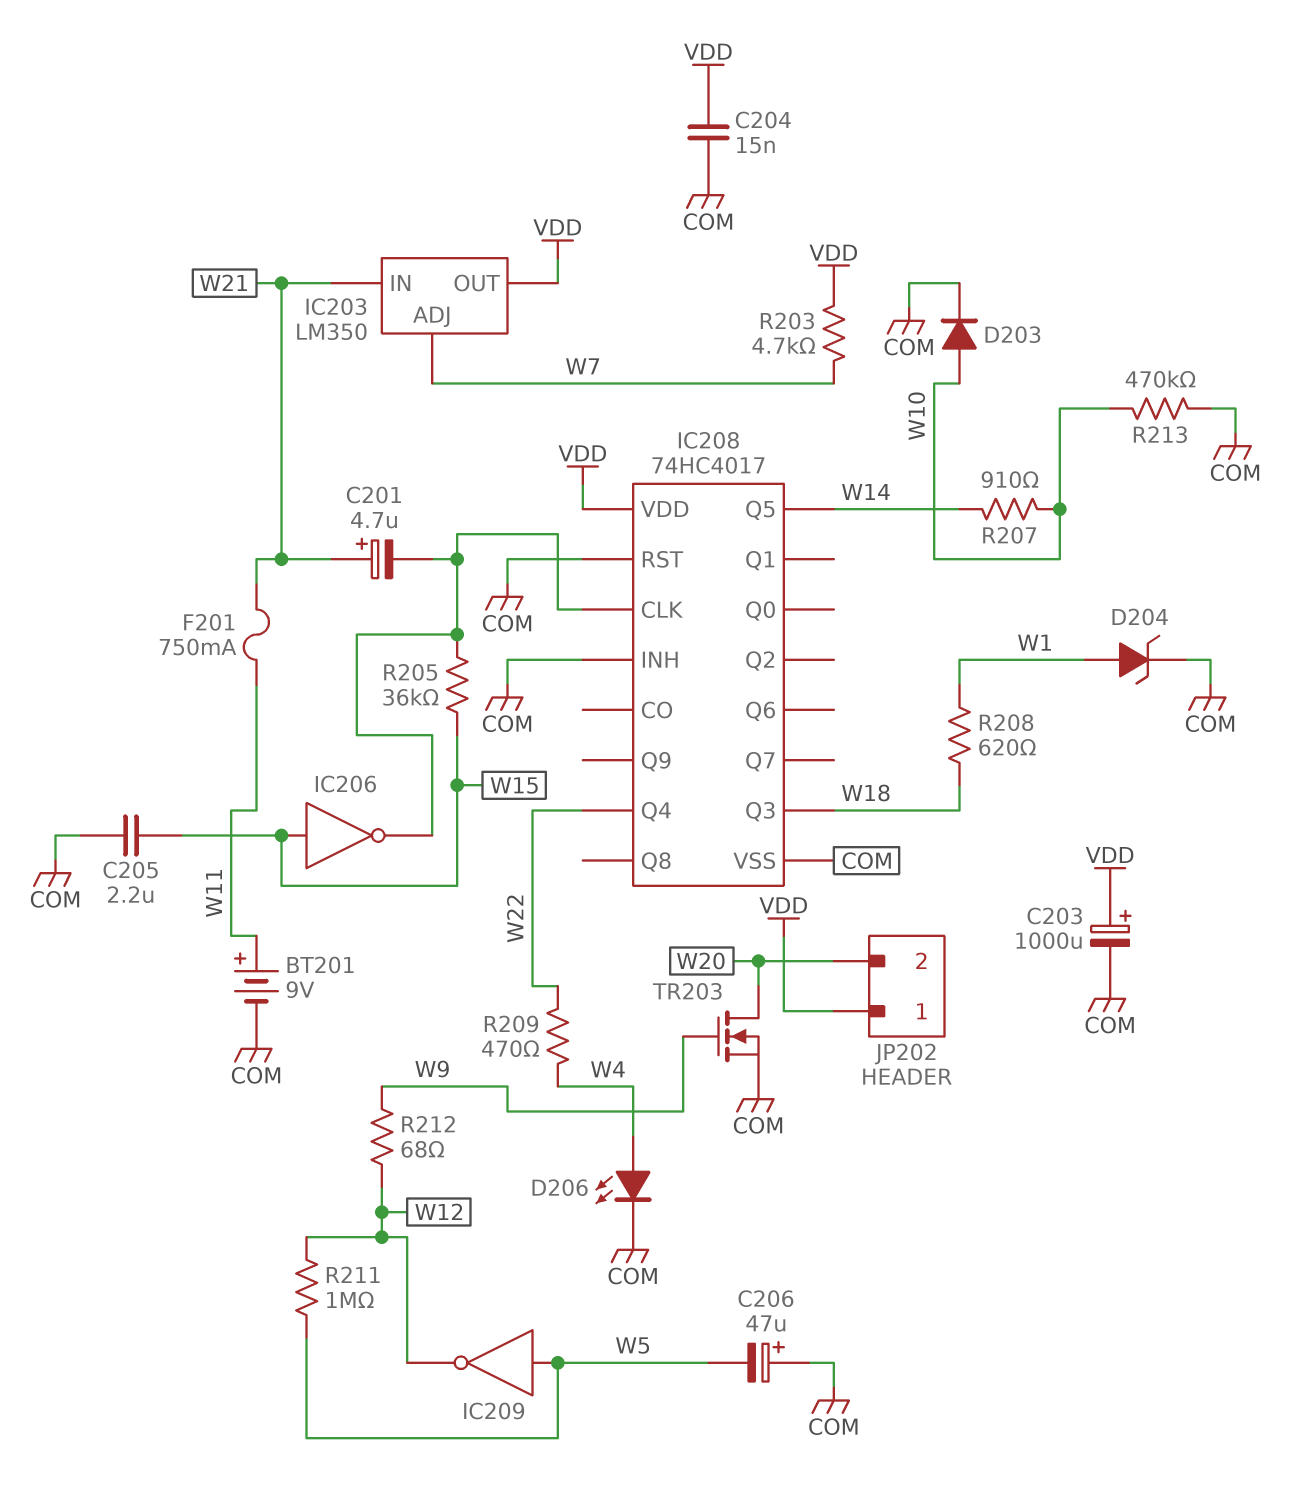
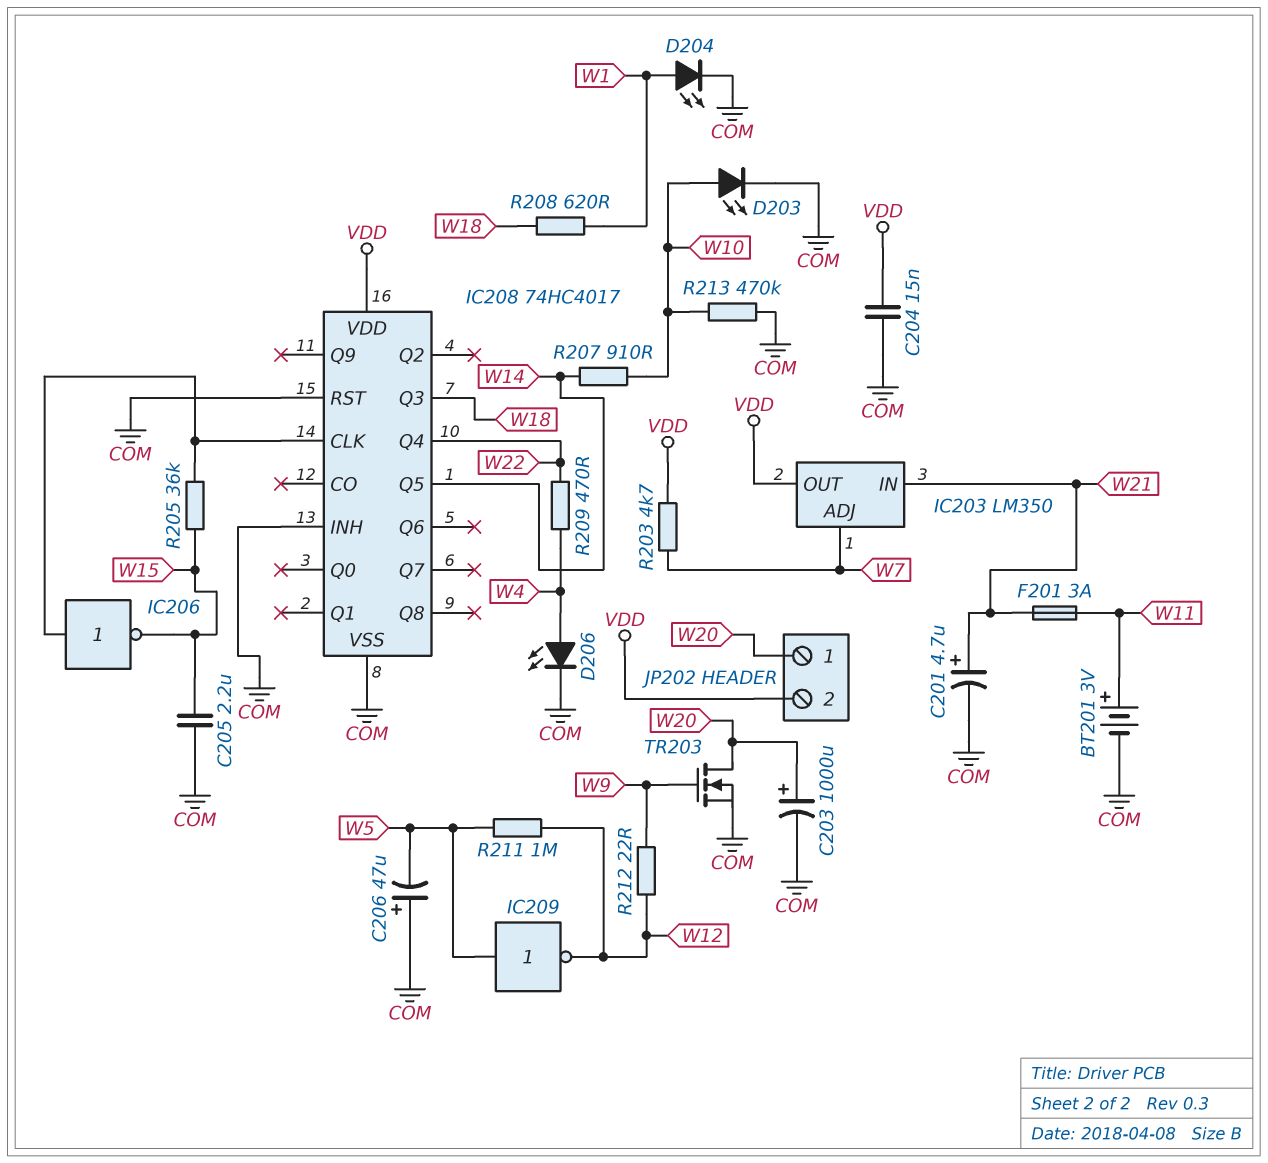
BT201: 9V (plus W11, minus COM) -> 3V (plus W11, minus COM)
C201: 4.7uF (plus W21, minus IC208/CLK) -> 4.7uF (plus W21, minus COM)
C203: 1000uF (plus VDD, minus COM) -> 1000uF (plus W20, minus COM)
D203: diode (A W10, K COM) -> LED (A W10, K COM)
D204: zener (A W1, K COM) -> LED (A W1, K COM)
F201: 750mA (W11, W21) -> 3A (W11, W21)
IC206: NOT (in W15, out IC208/CLK) -> NOT (in IC208/CLK, out W15)
JP202 pin 1: VDD -> W20
JP202 pin 2: W20 -> VDD
R212: 68 (W9, W12) -> 22 (W9, W12)

